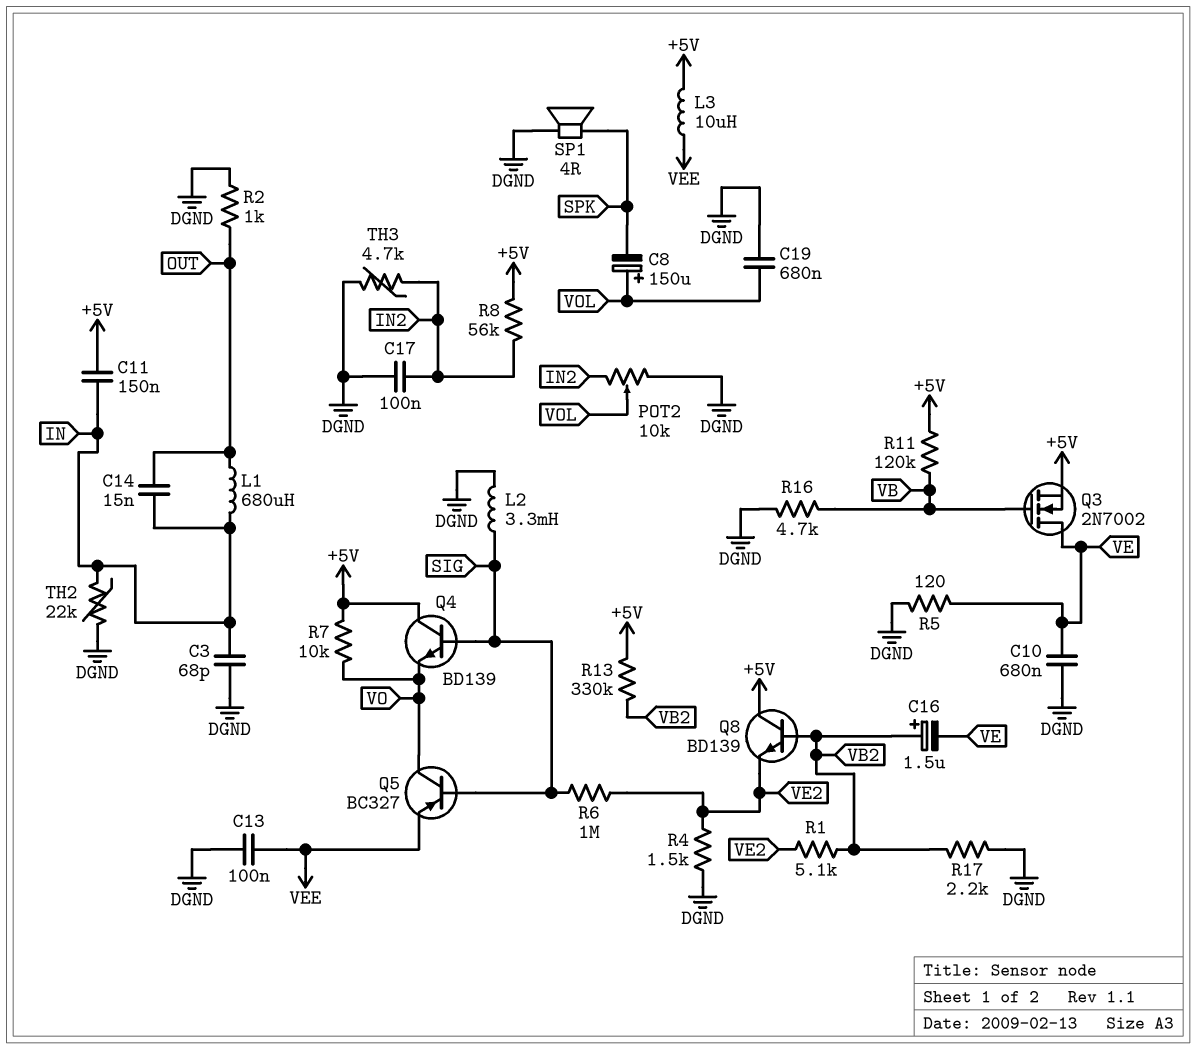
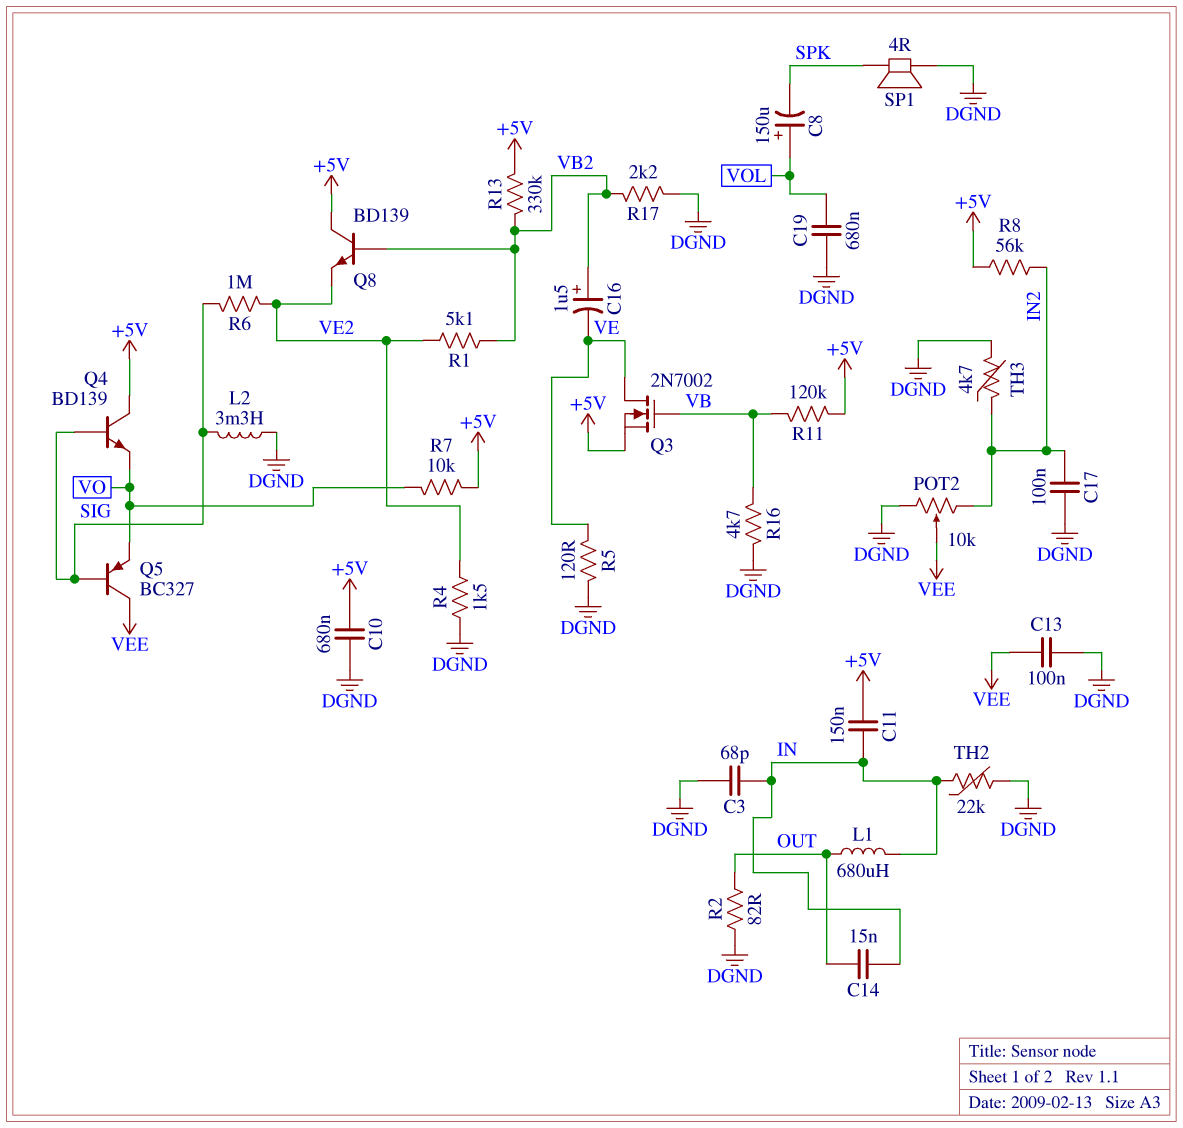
C10: 680nF (DGND, VE) -> 680nF (+5V, DGND)
L3: 10uH (+5V, VEE) -> none
POT2: 10k (DGND, IN2, wiper VOL) -> 10k (DGND, IN2, wiper VEE)
Q5: PNP BC327 (B SIG, C VO, E VEE) -> PNP BC327 (B SIG, C VEE, E VO)
R2: 1k (DGND, OUT) -> 82 (DGND, OUT)

